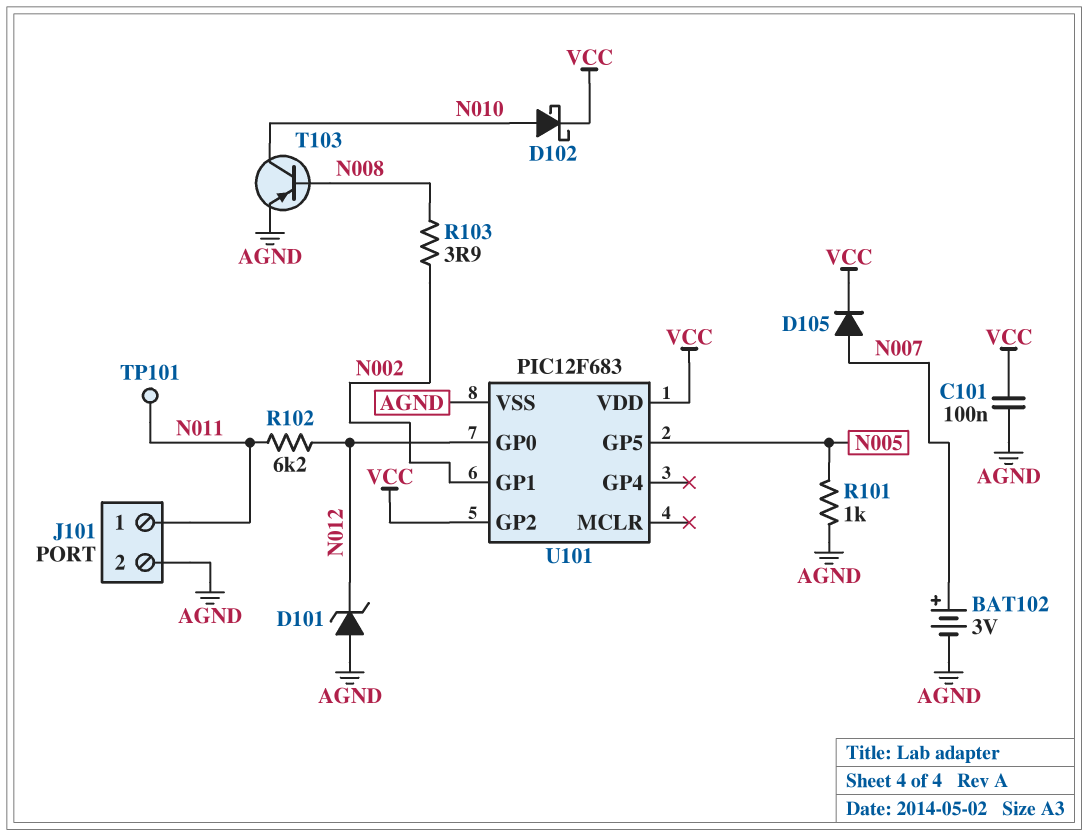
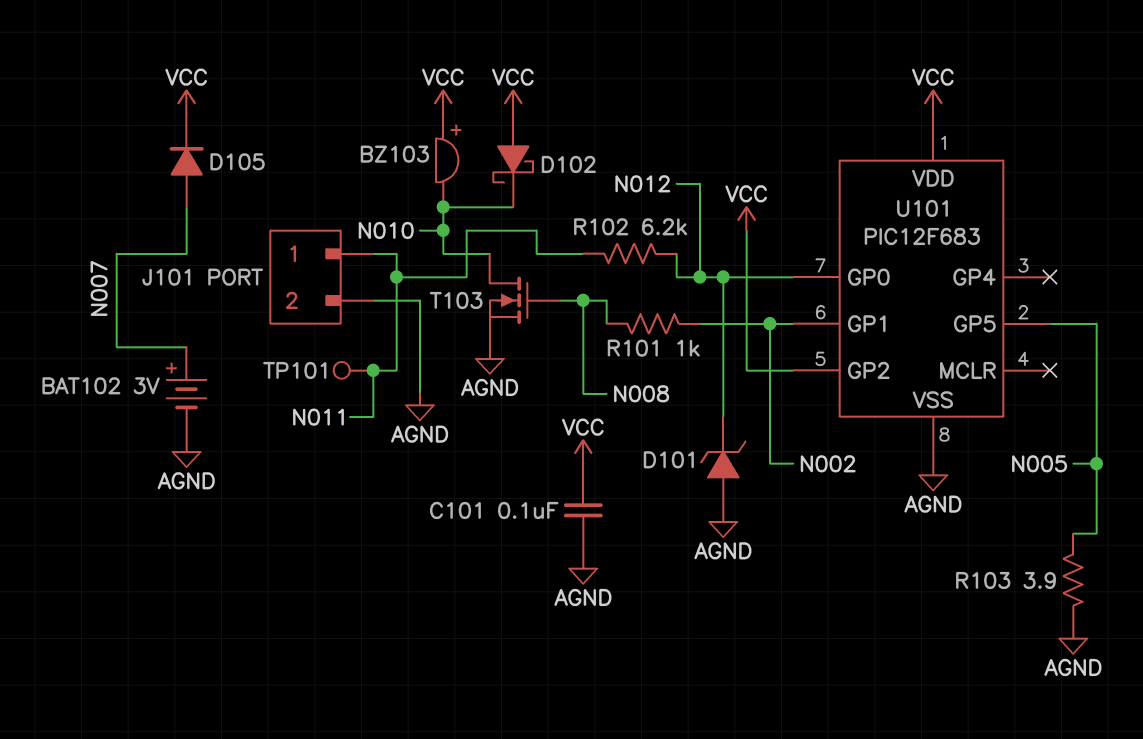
BZ103: none -> buzzer (plus VCC, minus N010)
D102: schottky (A N010, K VCC) -> schottky (A VCC, K N010)
R101: 1k (AGND, N005) -> 1k (N002, N008)
R103: 3.9 (N002, N008) -> 3.9 (AGND, N005)
T103: PNP (B N008, C N010, E AGND) -> NMOS (G N008, D N010, S AGND)

